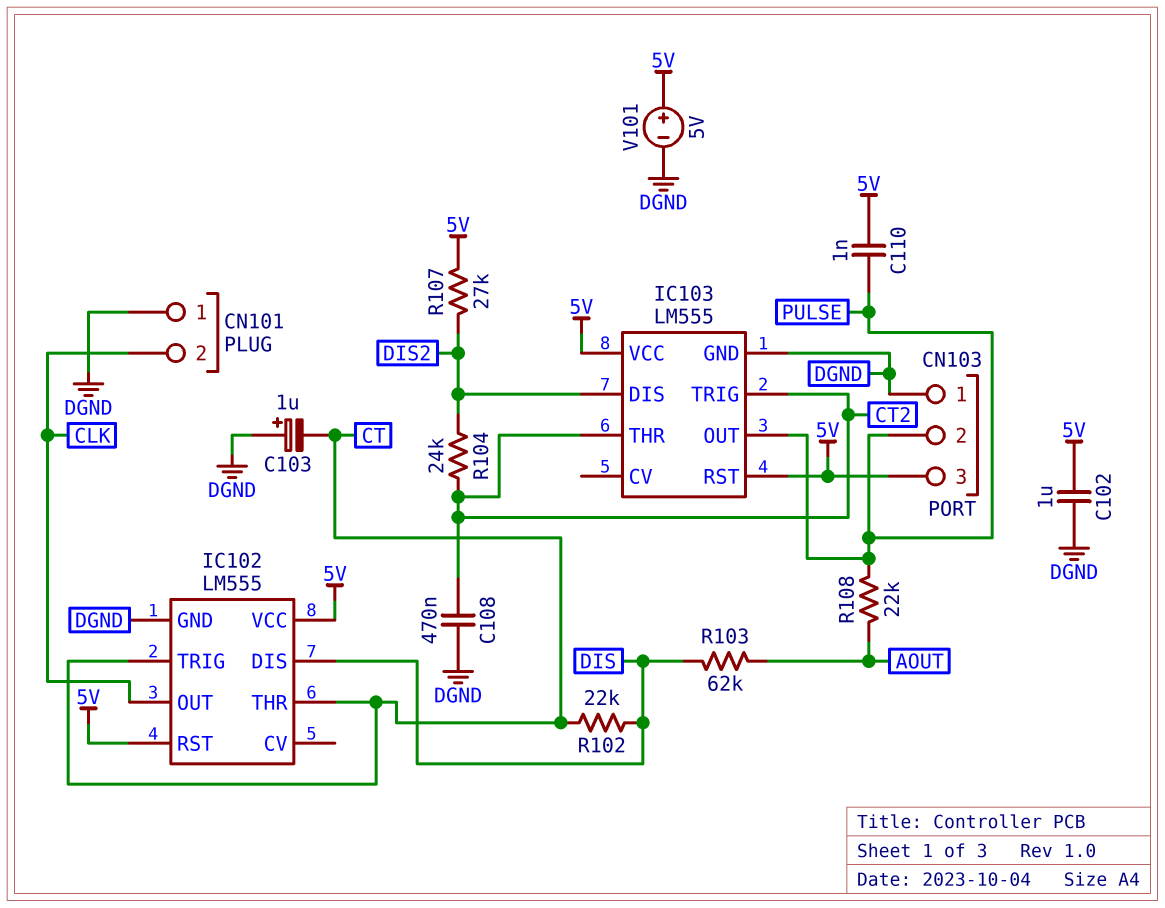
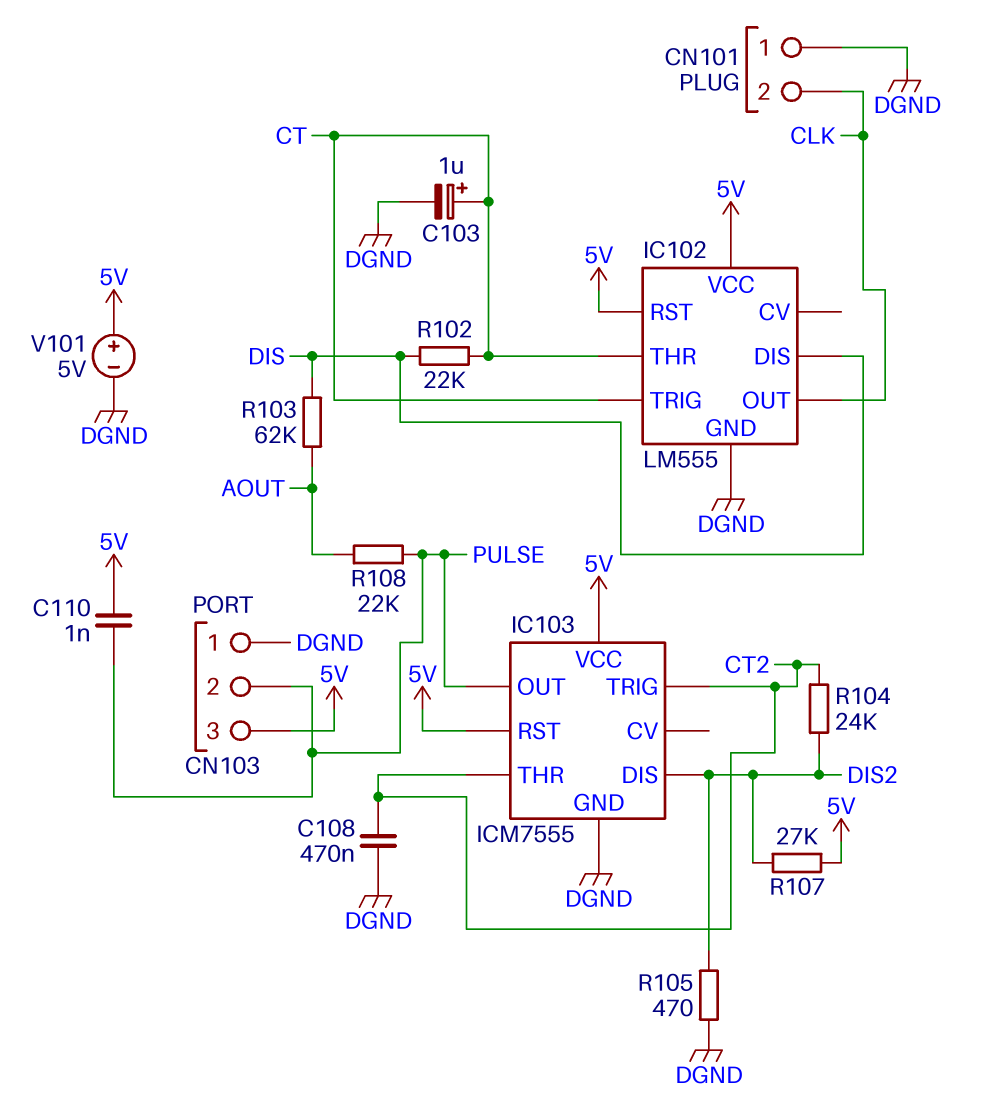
C102: 1uF (5V, DGND) -> none
C103: 1uF (plus DGND, minus CT) -> 1uF (plus CT, minus DGND)
IC103: LM555 -> ICM7555
R105: none -> 470 (DGND, DIS2)

